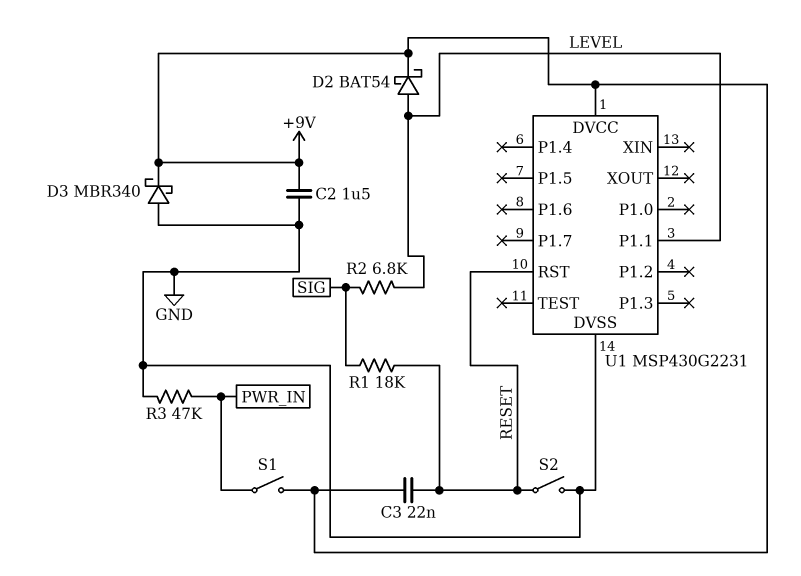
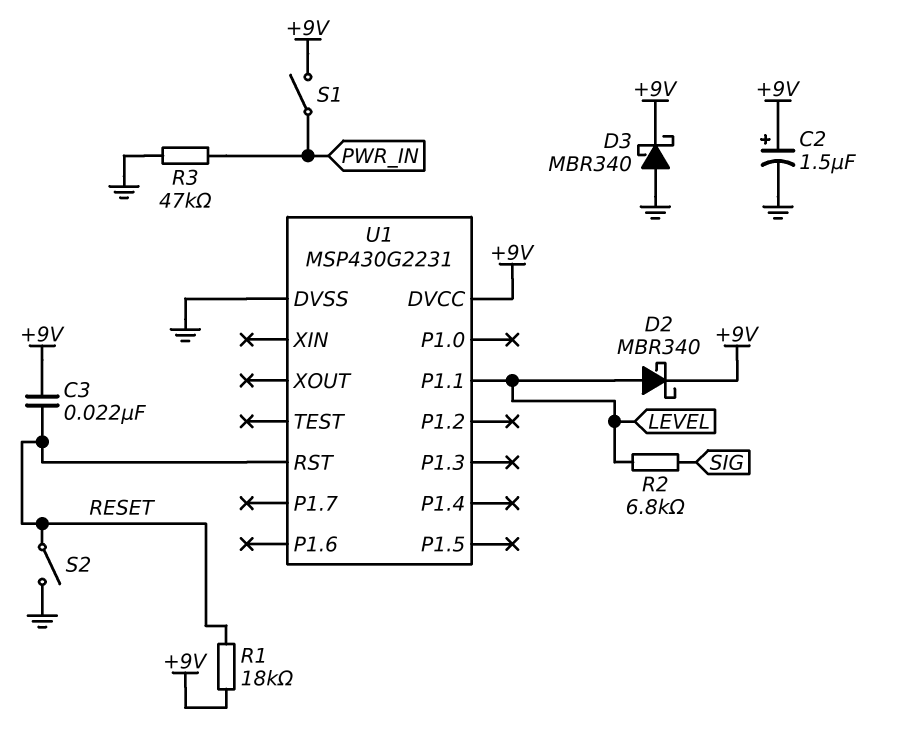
C2: 1.5uF (+9V, GND) -> 1.5uF (plus +9V, minus GND)
D2: schottky BAT54 (A LEVEL, K +9V) -> schottky MBR340 (A LEVEL, K +9V)
R1: 18k (RESET, SIG) -> 18k (+9V, RESET)

